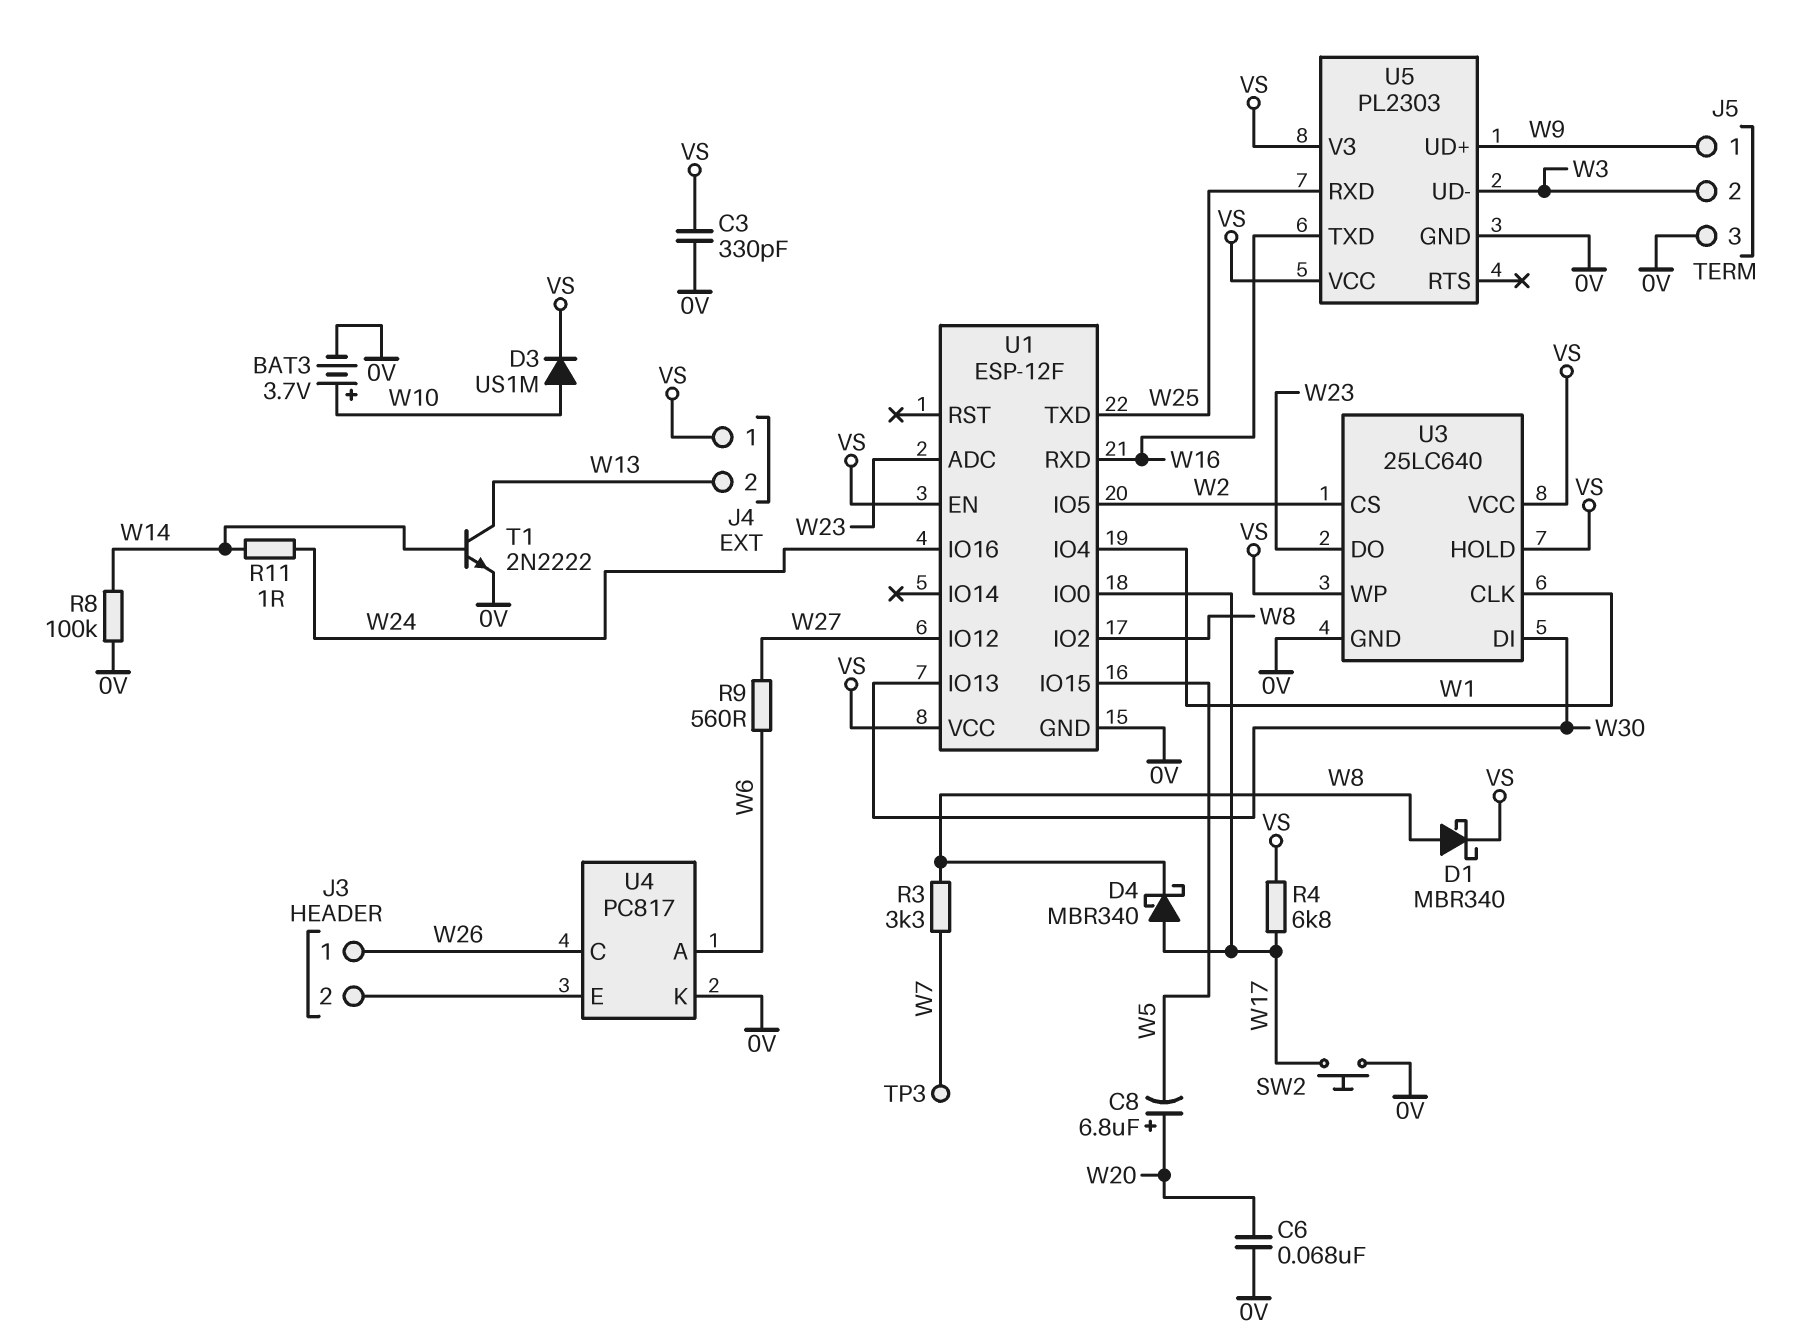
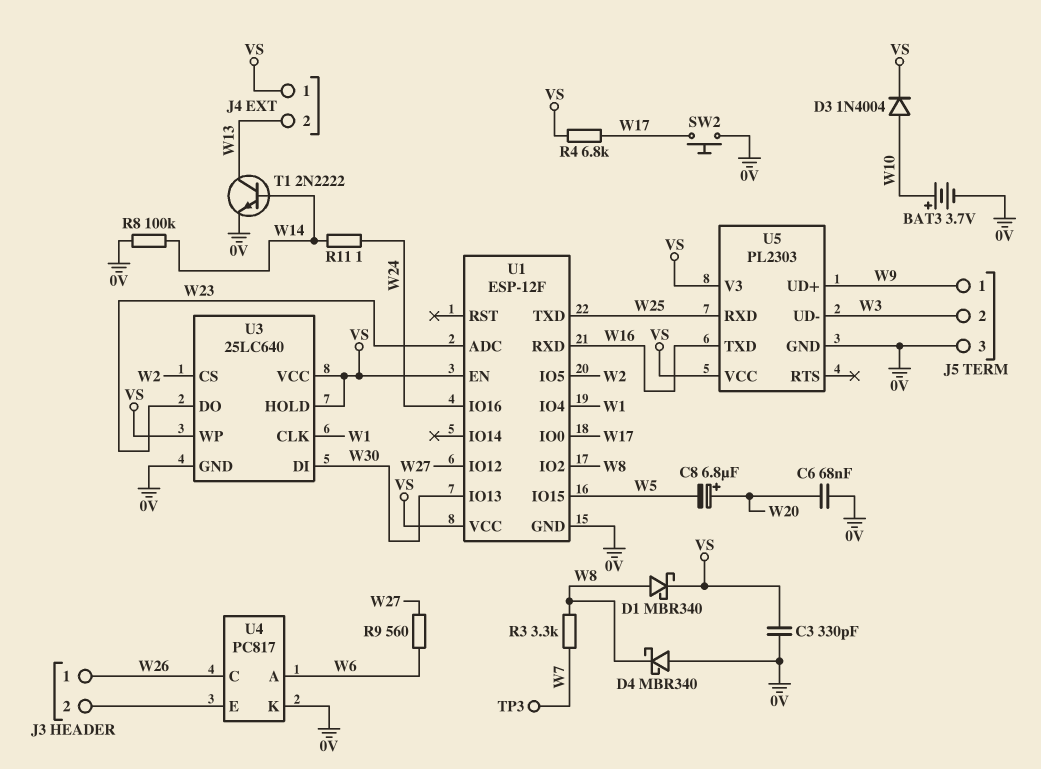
D3: diode US1M (A W10, K VS) -> diode 1N4004 (A W10, K VS)
D4: schottky MBR340 (A W17, K W8) -> schottky MBR340 (A 0V, K W8)

